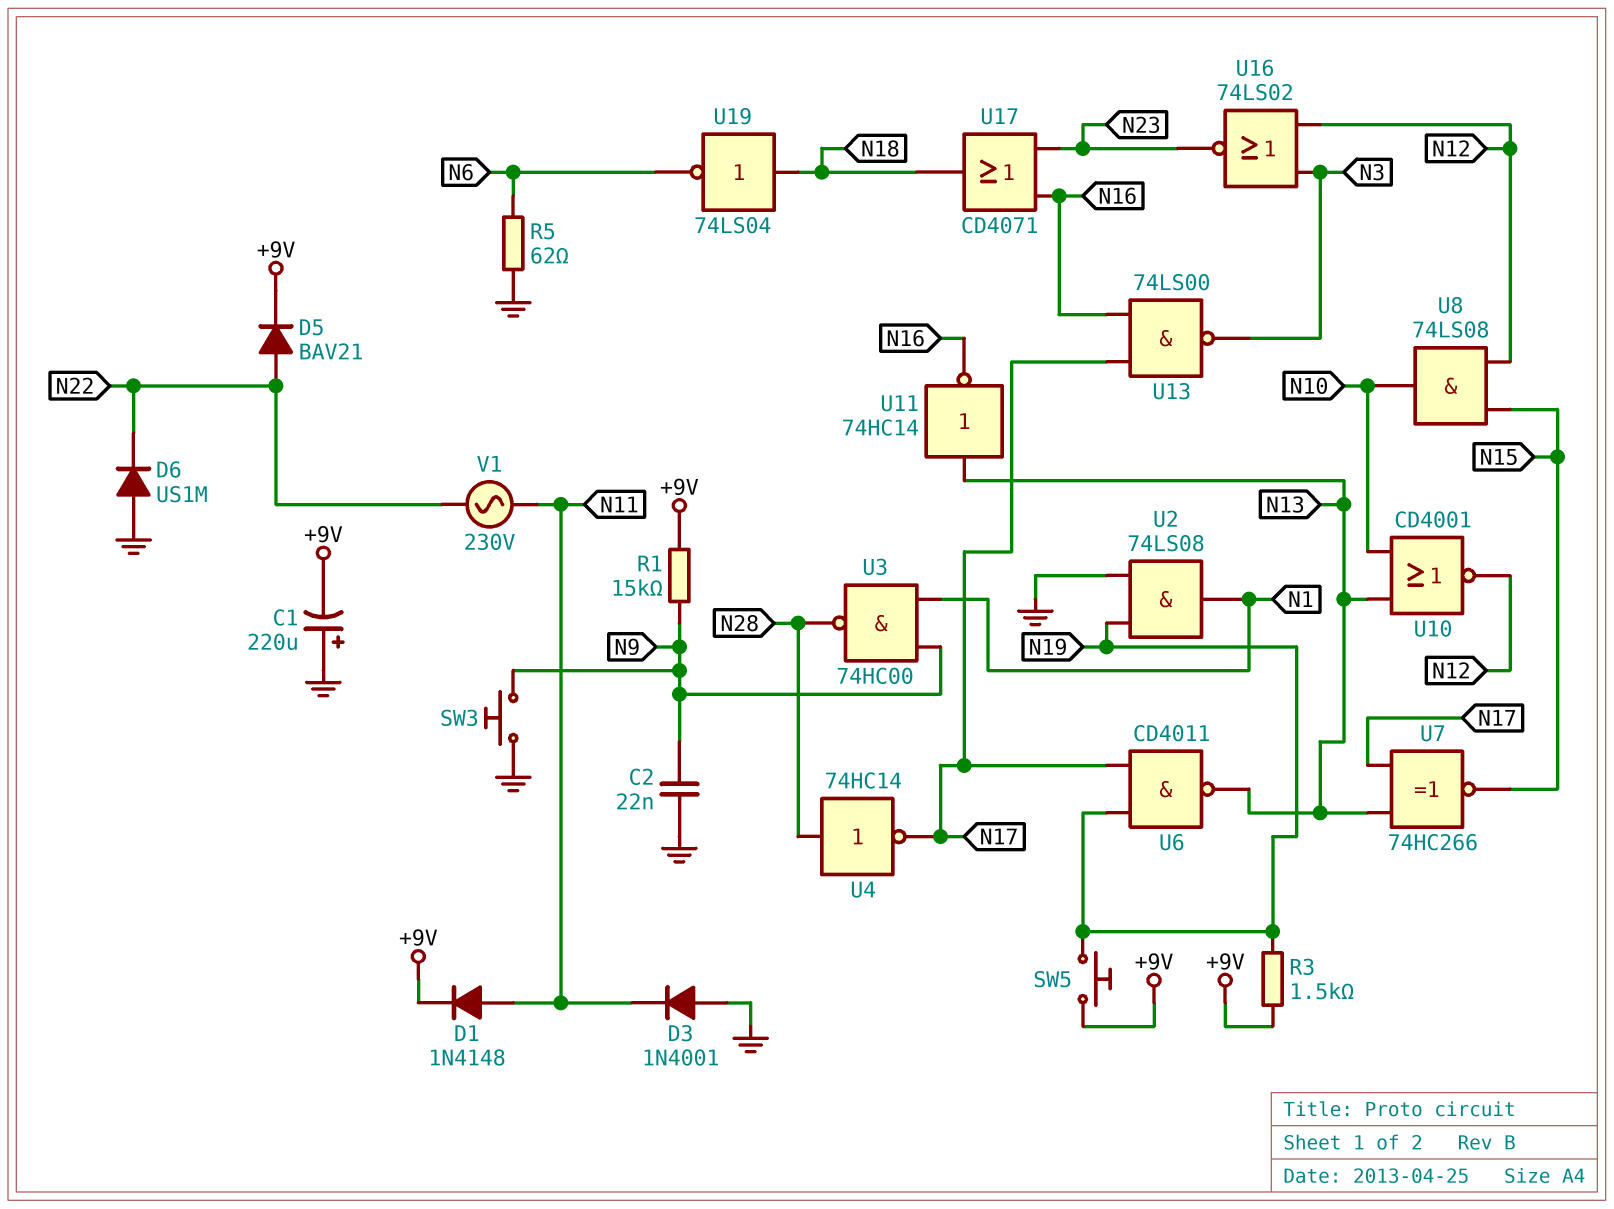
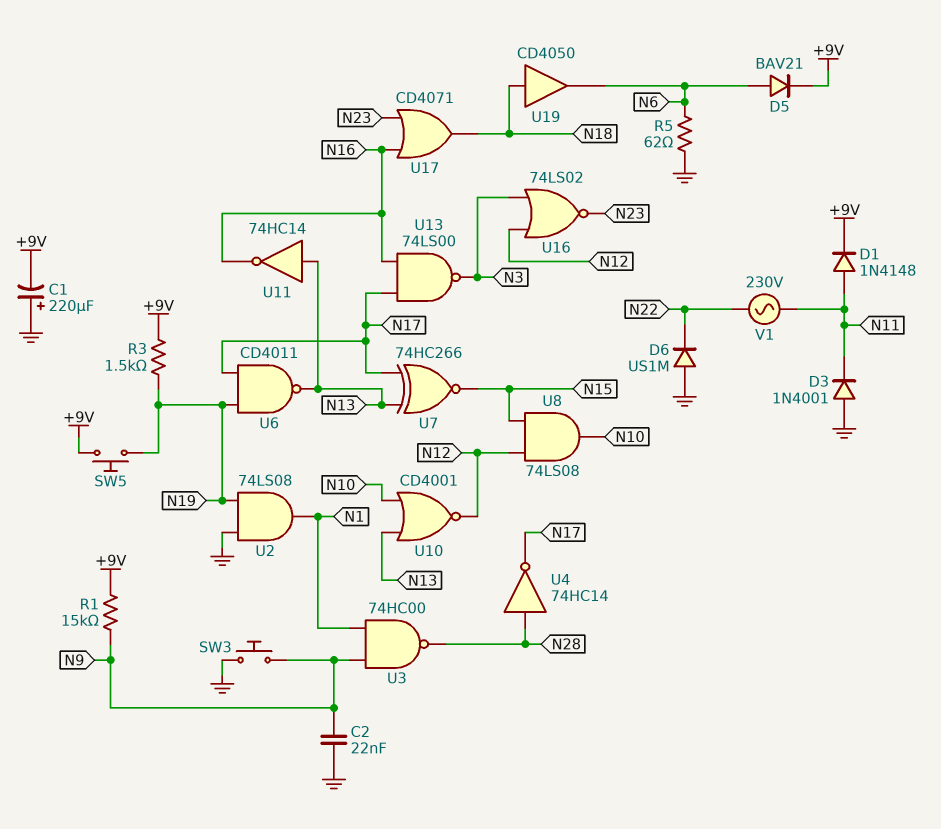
D5: diode BAV21 (A N22, K +9V) -> diode BAV21 (A N6, K +9V)
U19: NOT 74LS04 (in N18, out N6) -> buffer CD4050 (in N18, out N6)

